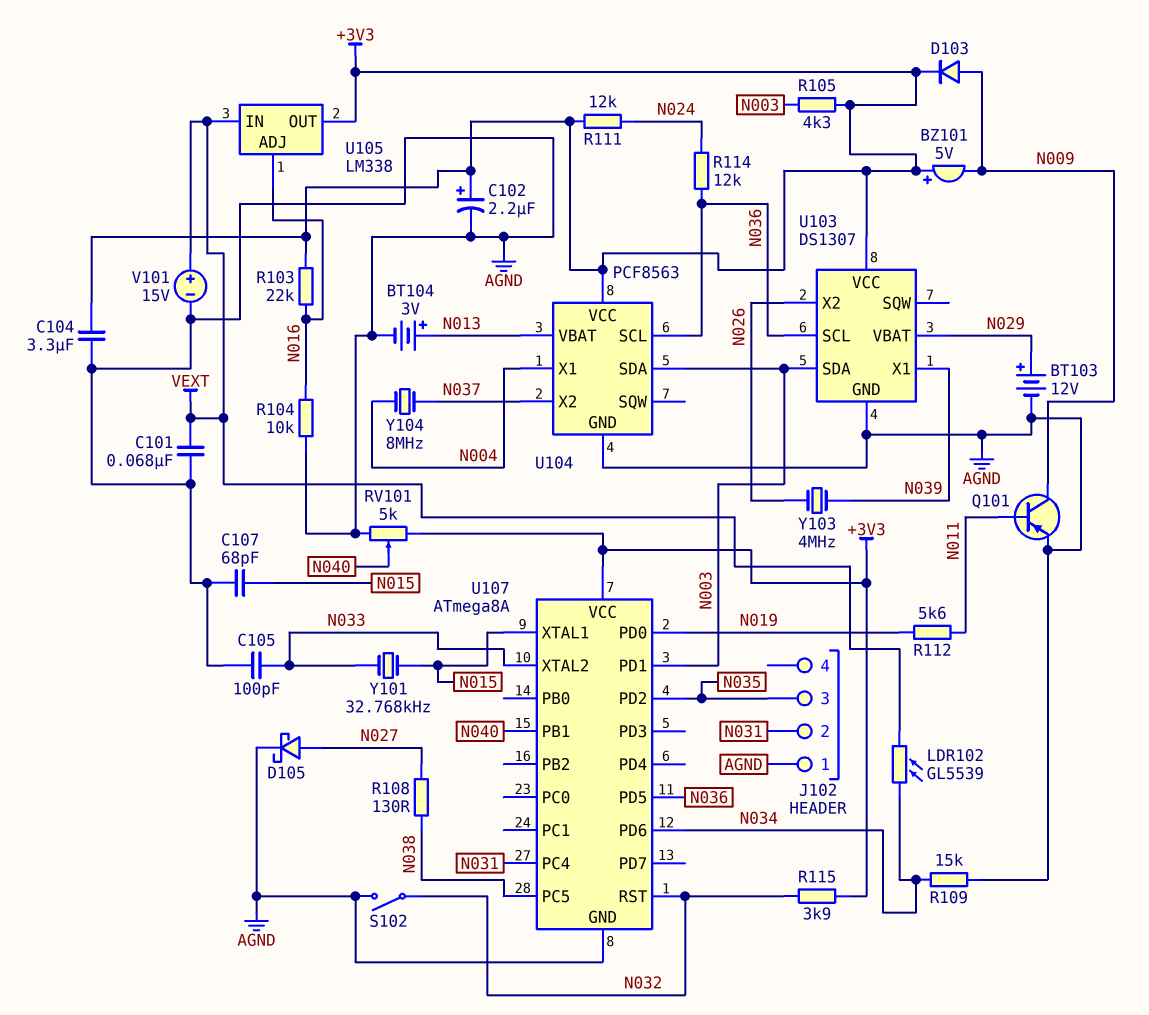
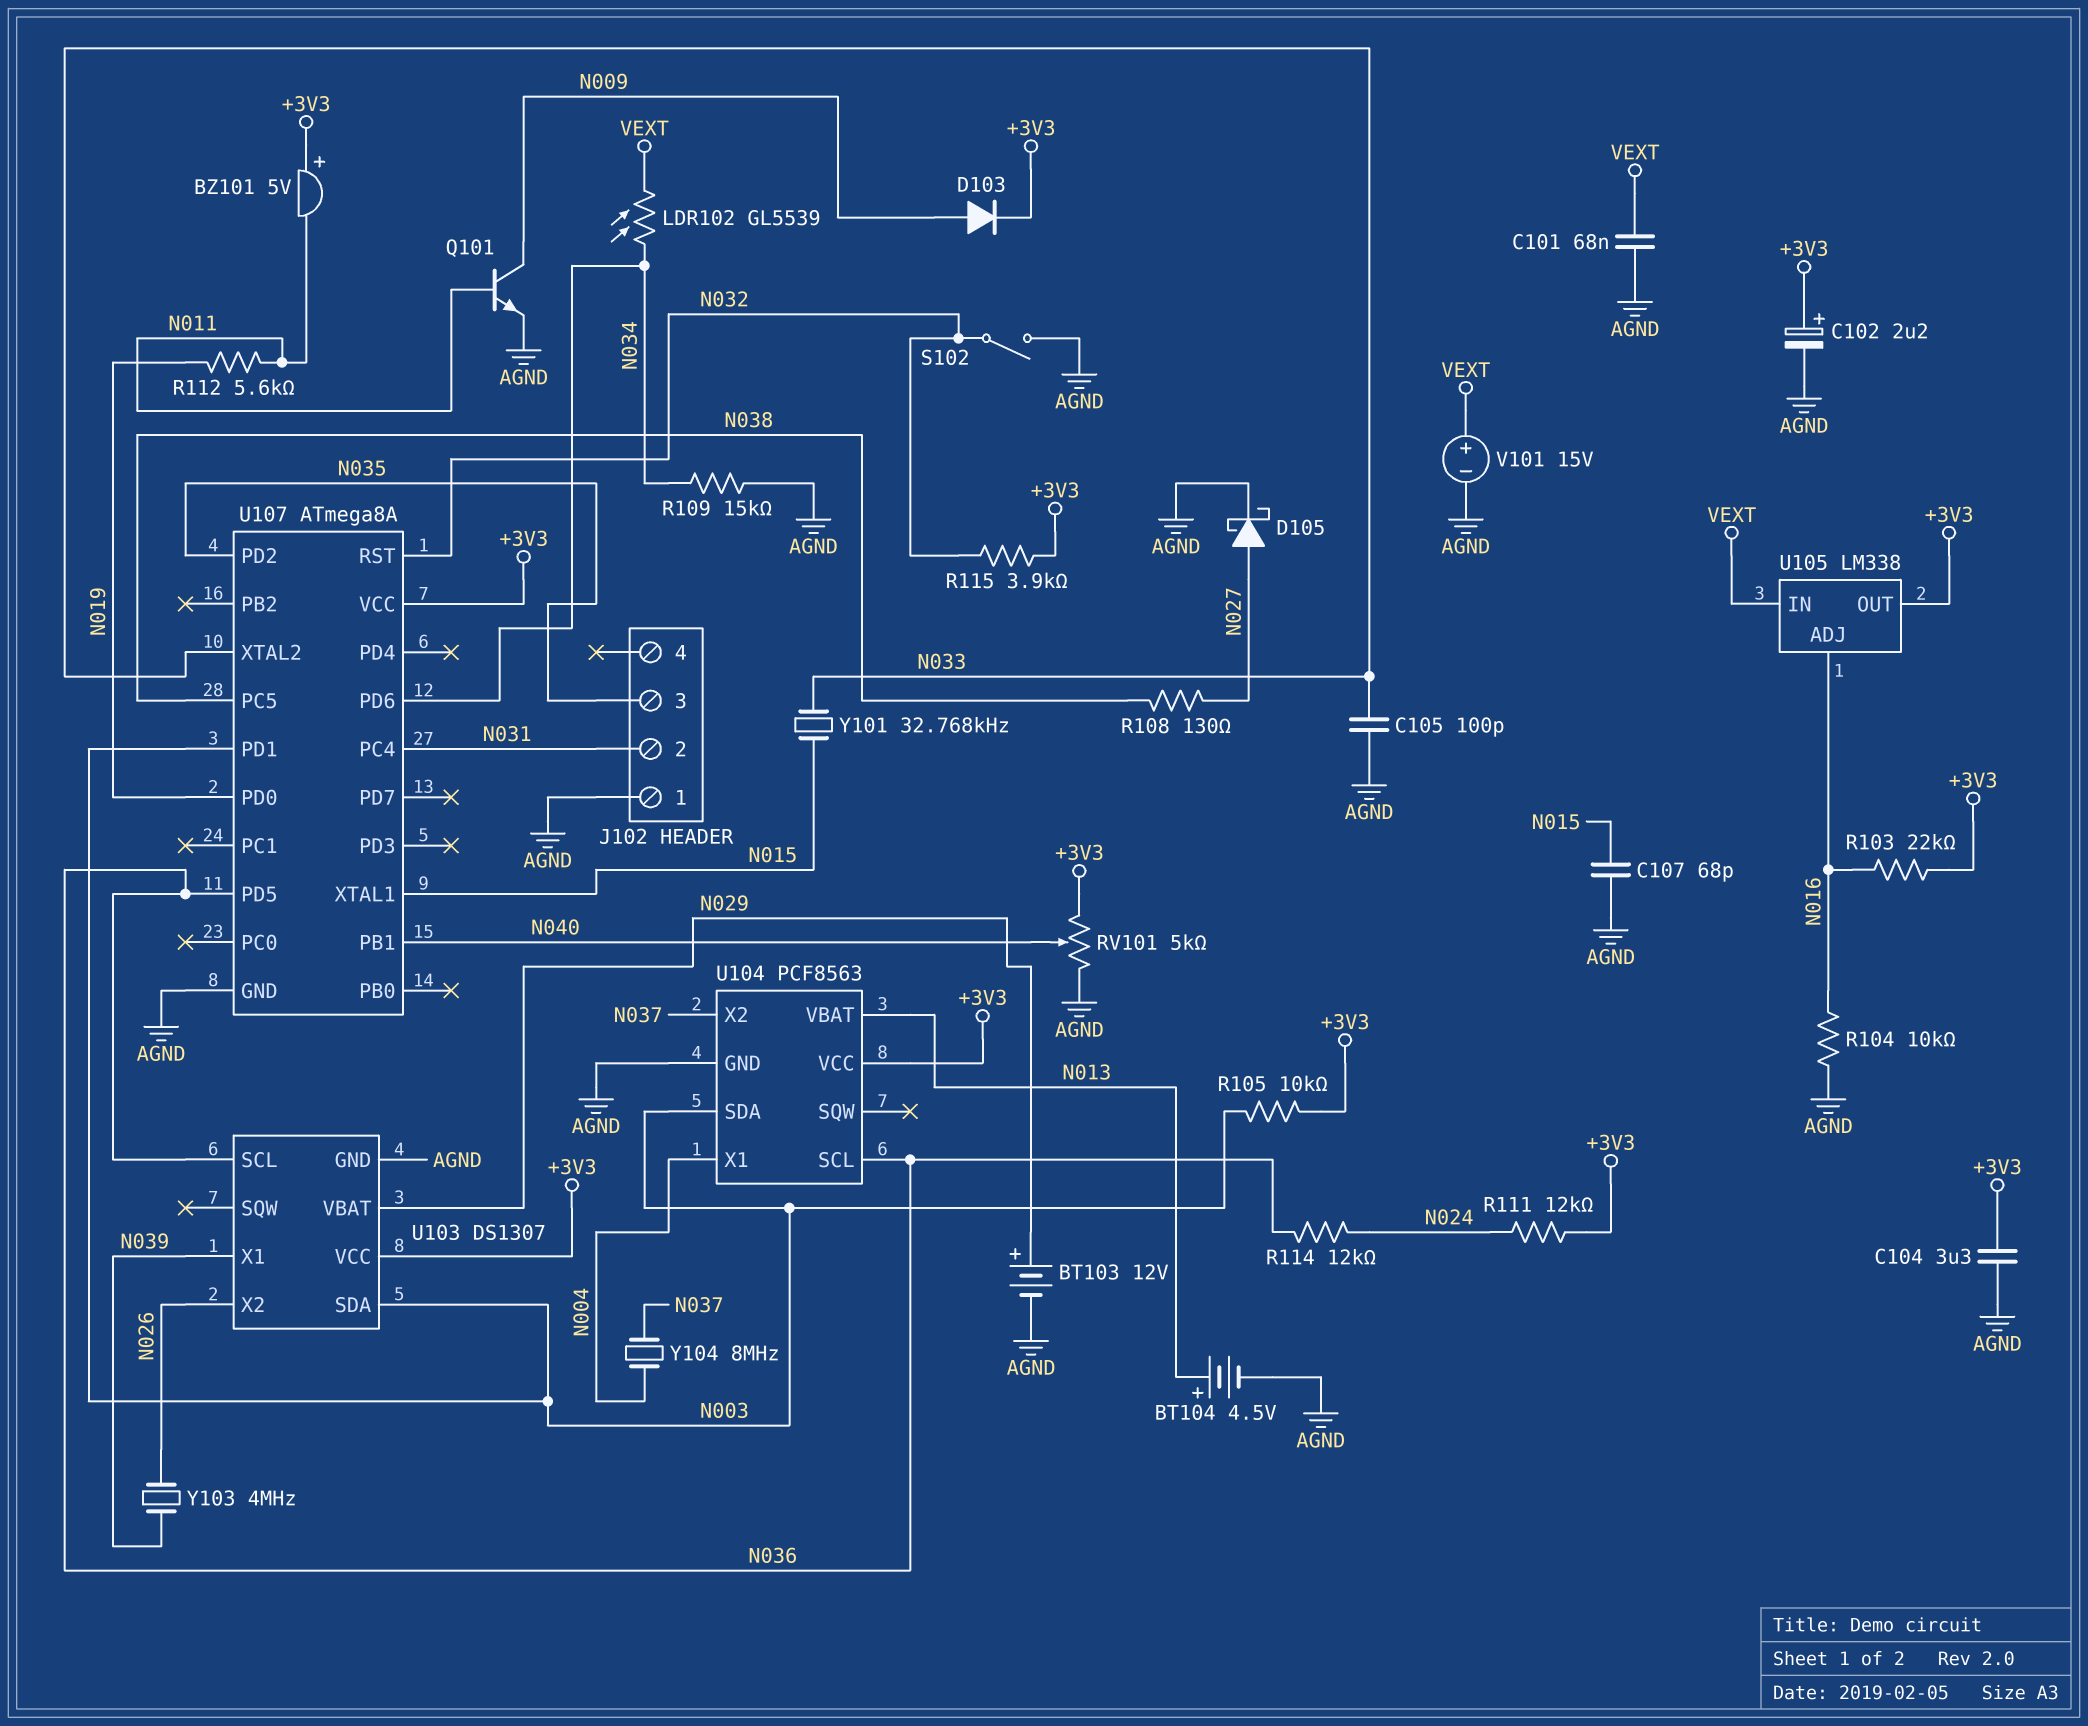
BT104: 3V (plus N013, minus AGND) -> 4.5V (plus N013, minus AGND)
BZ101: buzzer 5V (plus +3V3, minus N009) -> buzzer 5V (plus +3V3, minus N011)
Q101: PNP (B N011, C N009, E AGND) -> NPN (B N011, C N009, E AGND)
R105: 4.3k (+3V3, N003) -> 10k (+3V3, N003)

